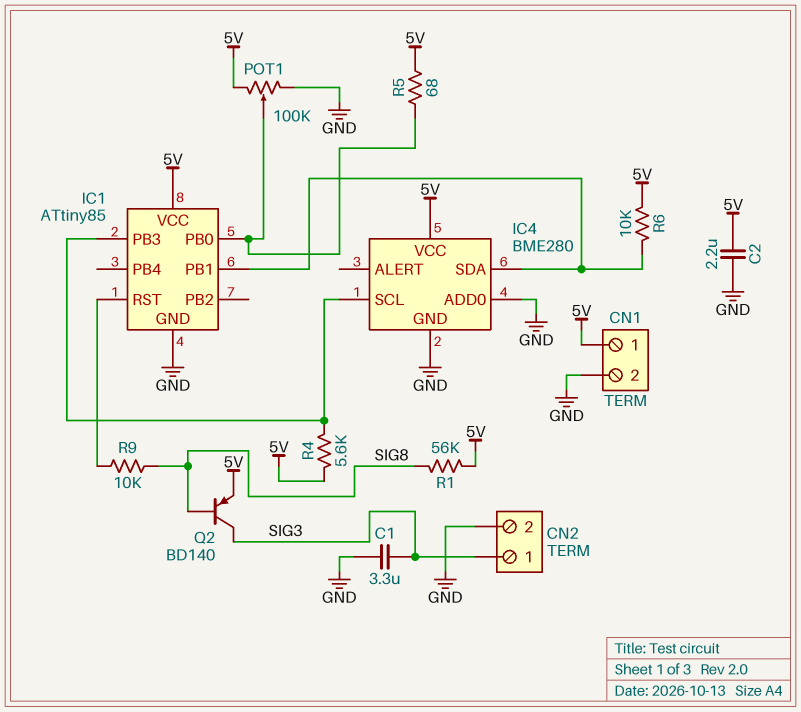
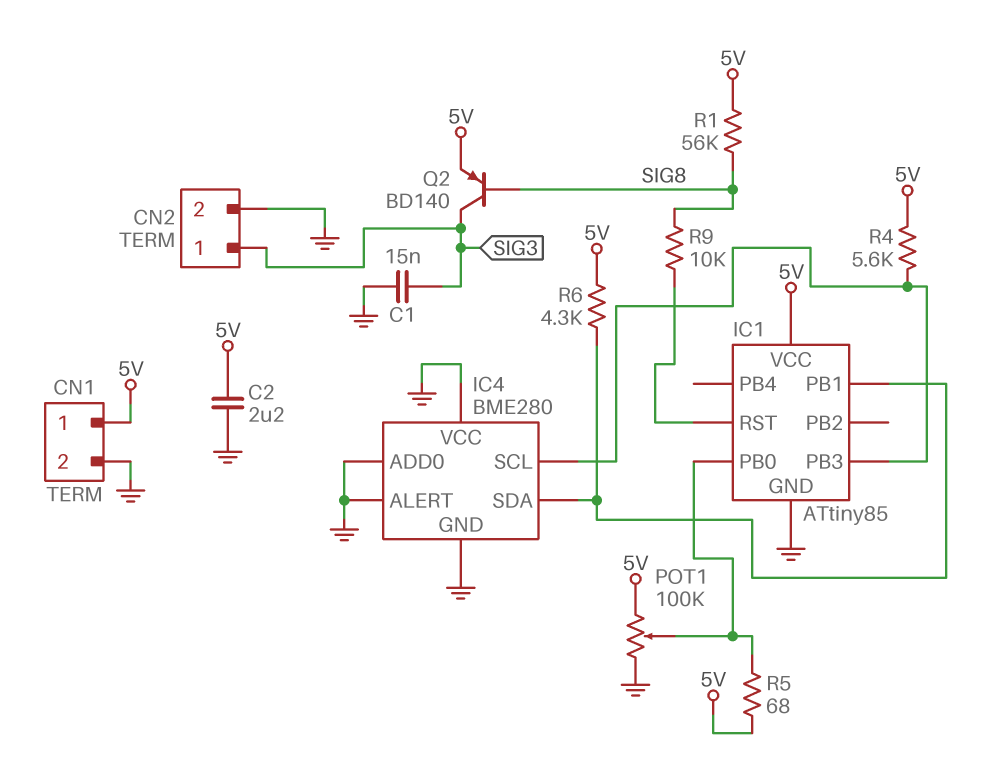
C1: 3.3uF (GND, SIG3) -> 15nF (GND, SIG3)
IC4 pin ALERT: none -> GND
IC4 pin VCC: 5V -> GND
R6: 10k (5V, IC1/PB1) -> 4.3k (5V, IC1/PB1)

